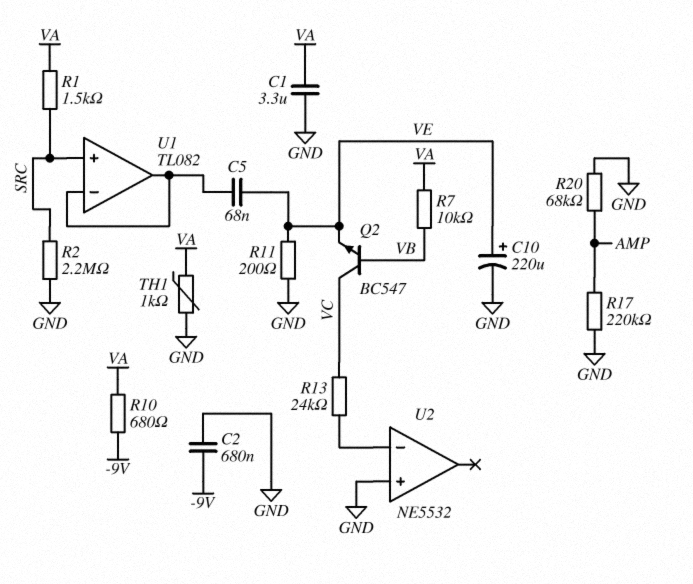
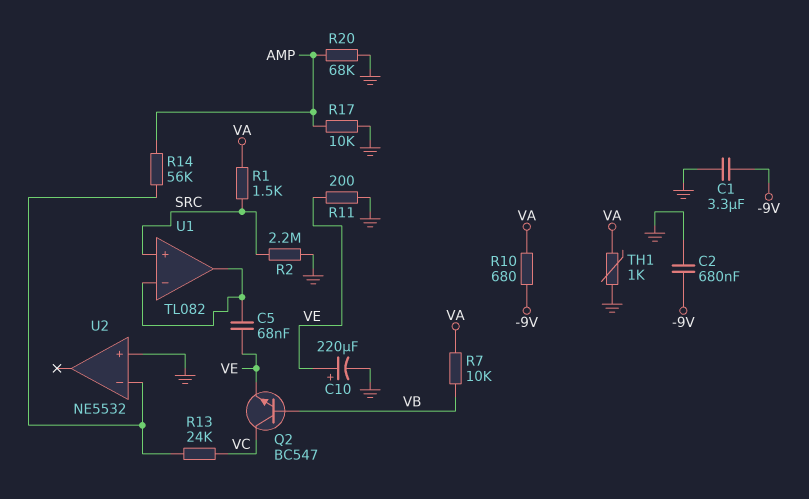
C1: 3.3uF (GND, VA) -> 3.3uF (-9V, GND)
R14: none -> 56k (AMP, U2/in-)
R17: 220k (AMP, GND) -> 10k (AMP, GND)

